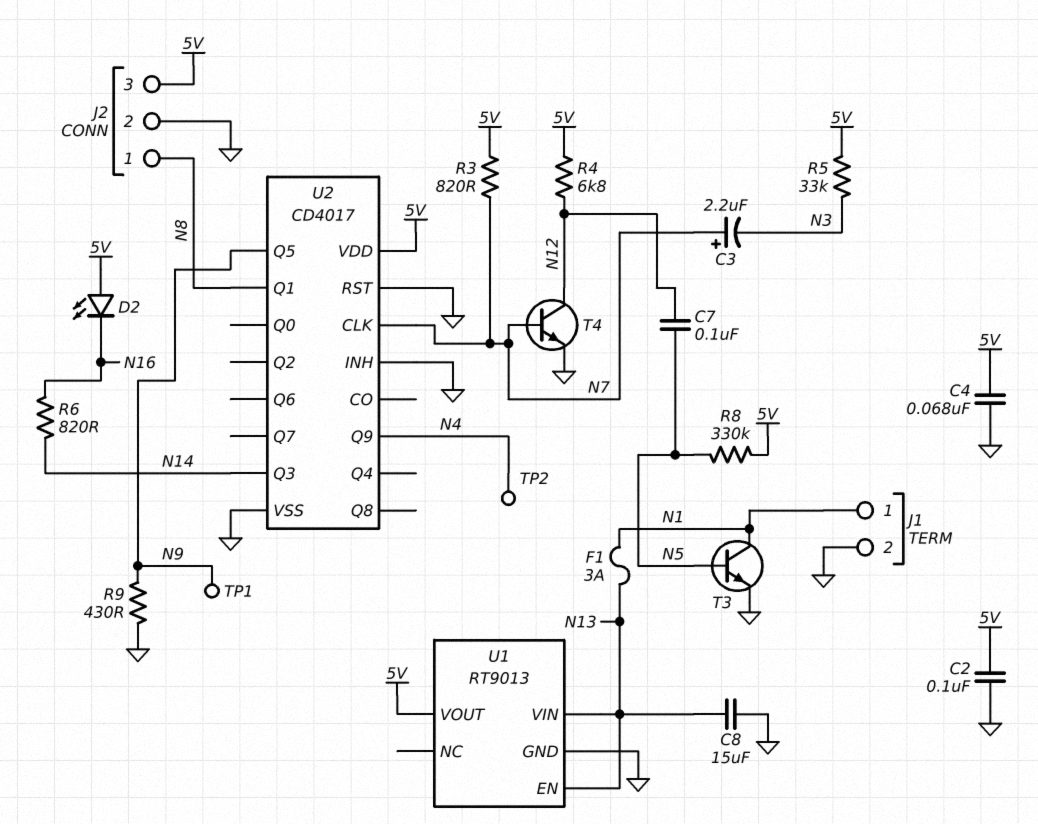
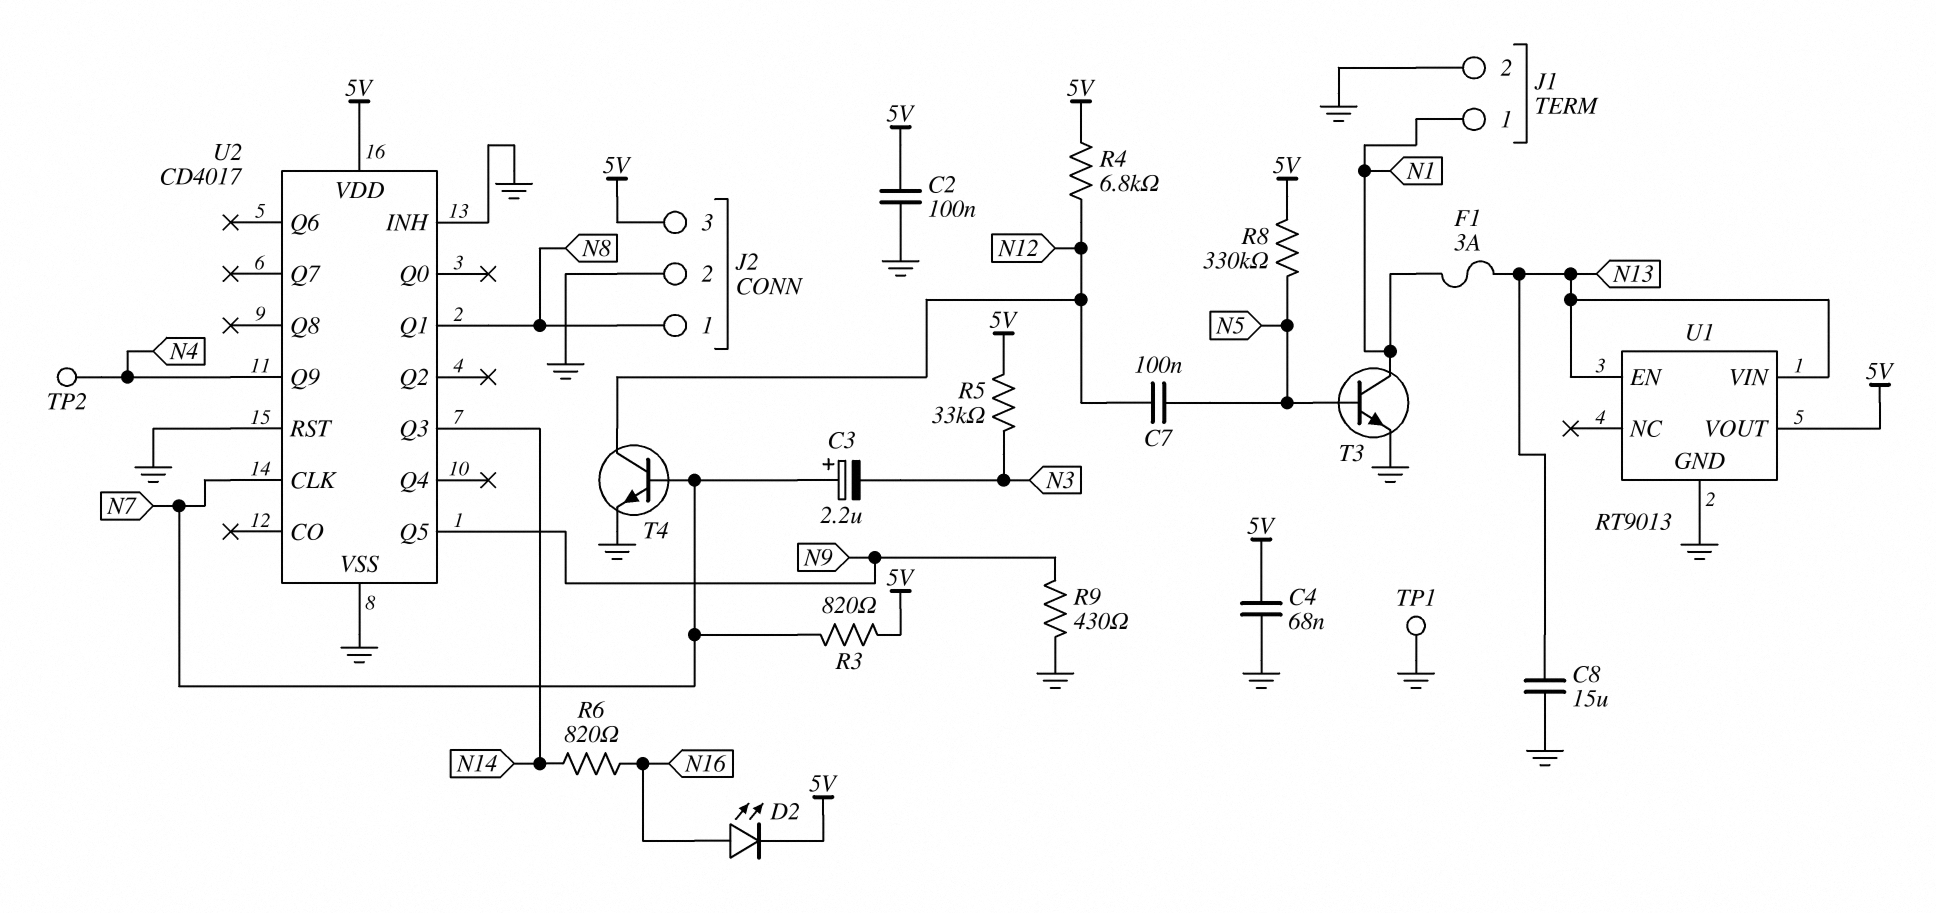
D2: LED (A 5V, K N16) -> LED (A N16, K 5V)
TP1: test point (N9) -> test point (GND)

